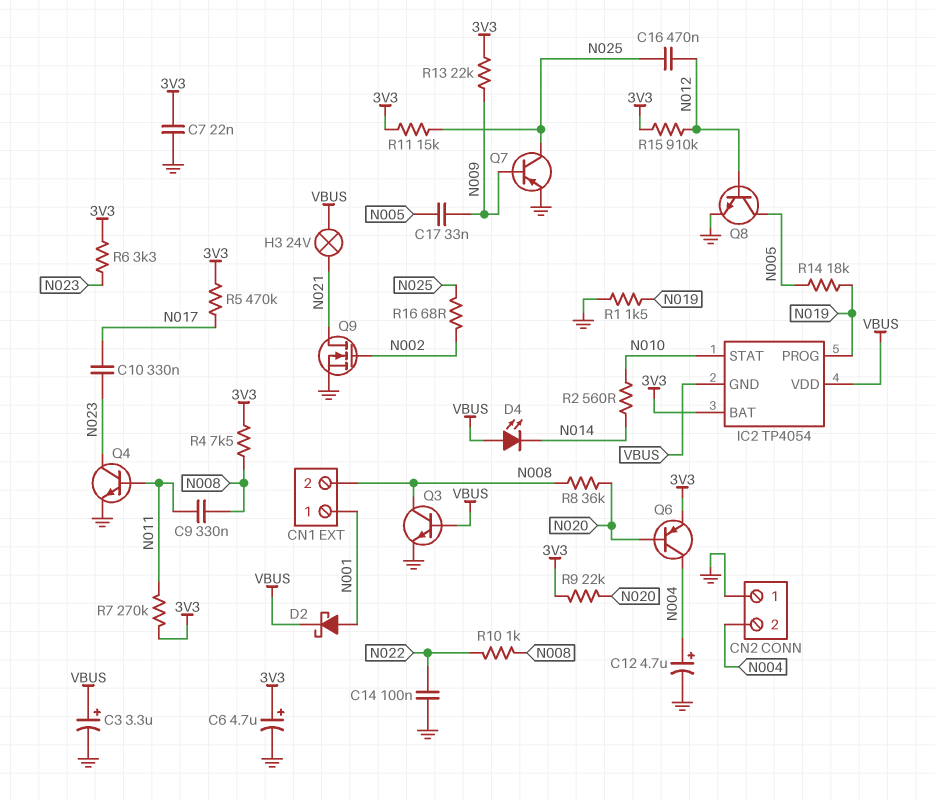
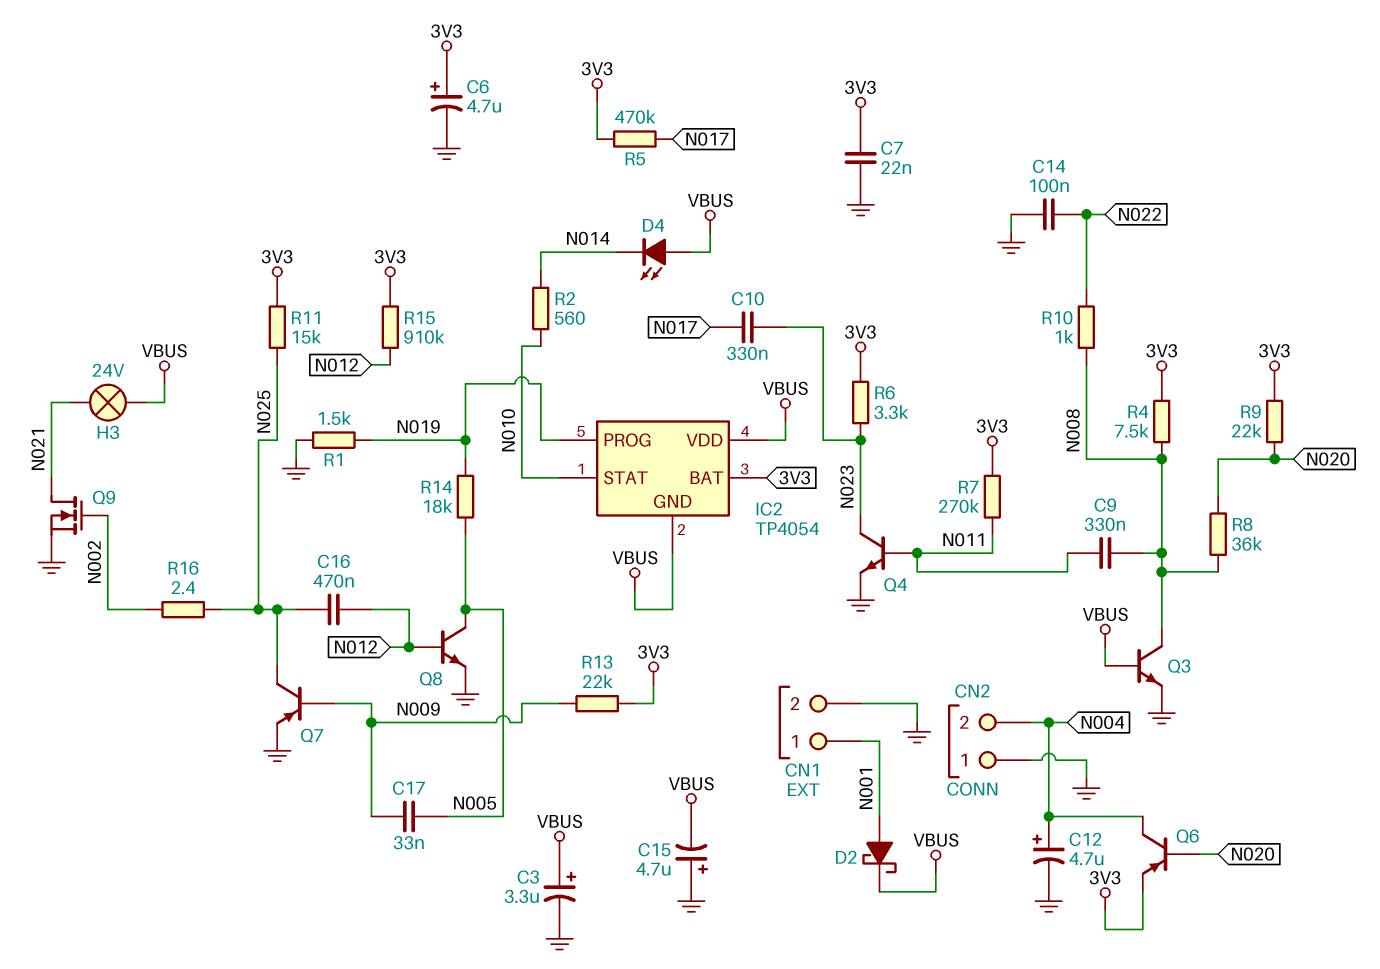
C15: none -> 4.7uF (plus GND, minus VBUS)
CN1 pin 2: N008 -> GND
R16: 68 (N002, N025) -> 2.4 (N002, N025)

